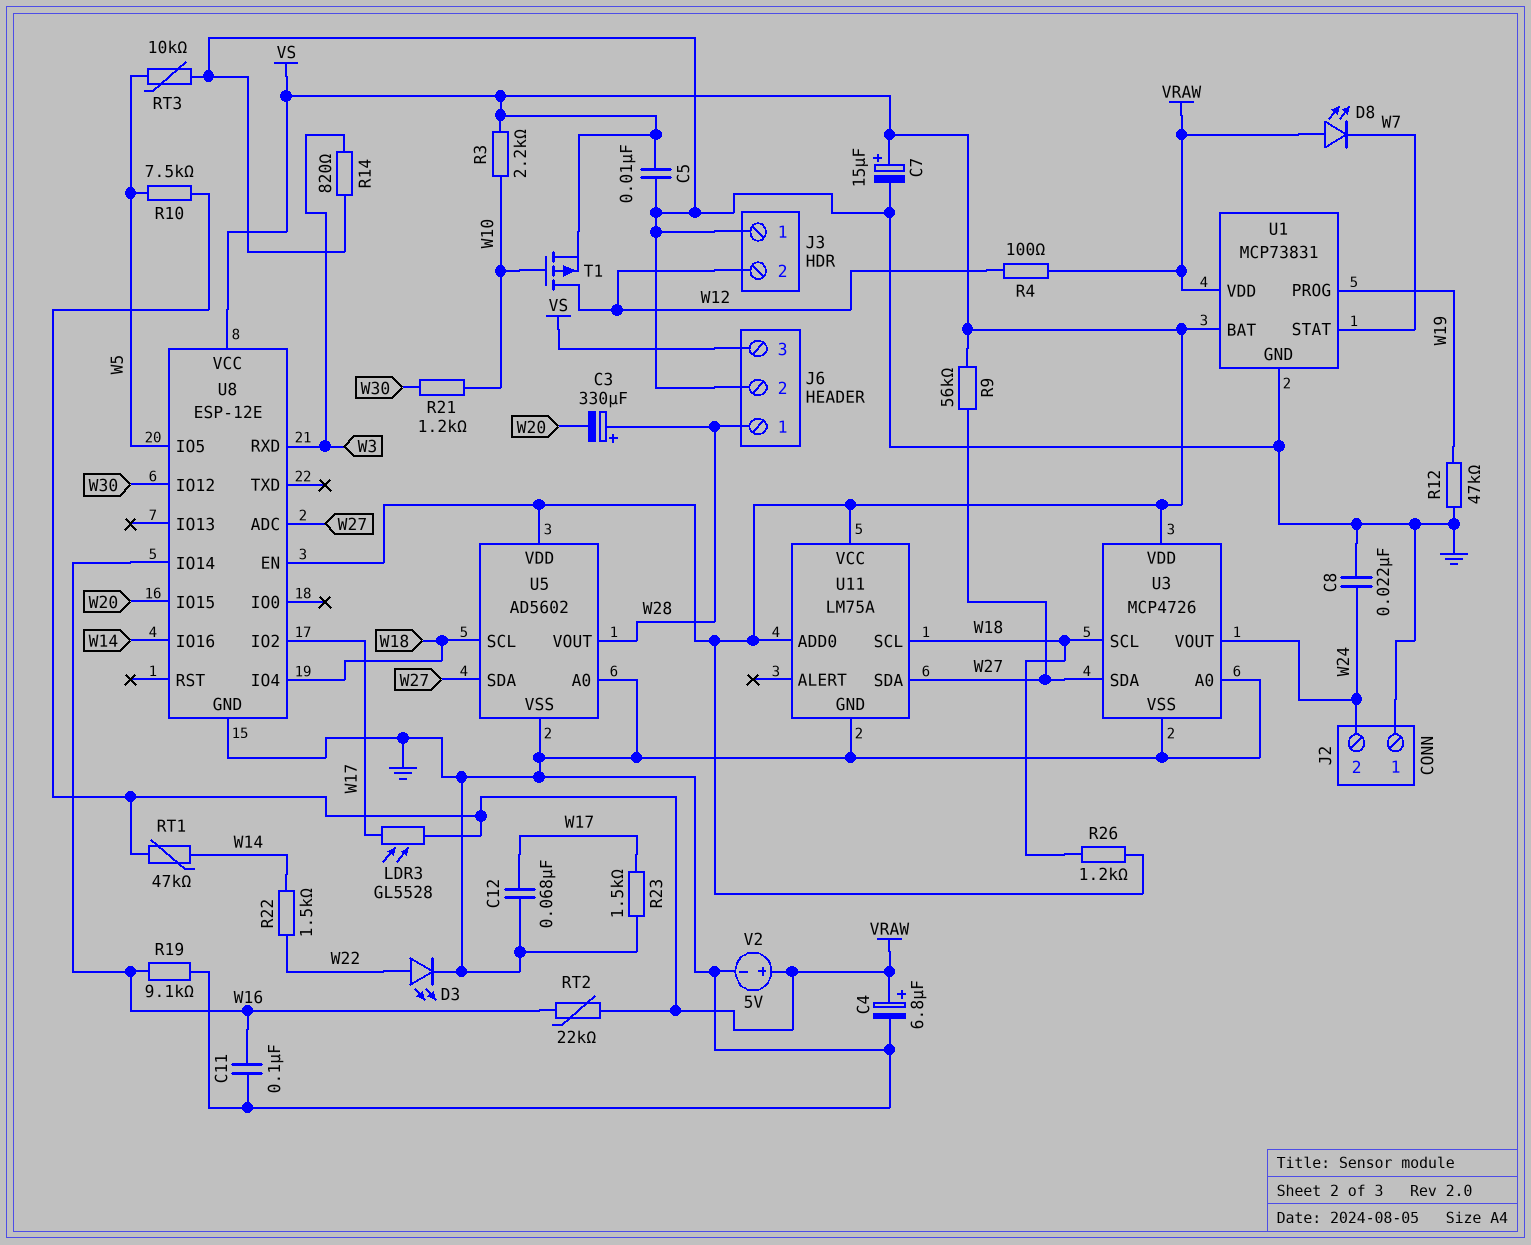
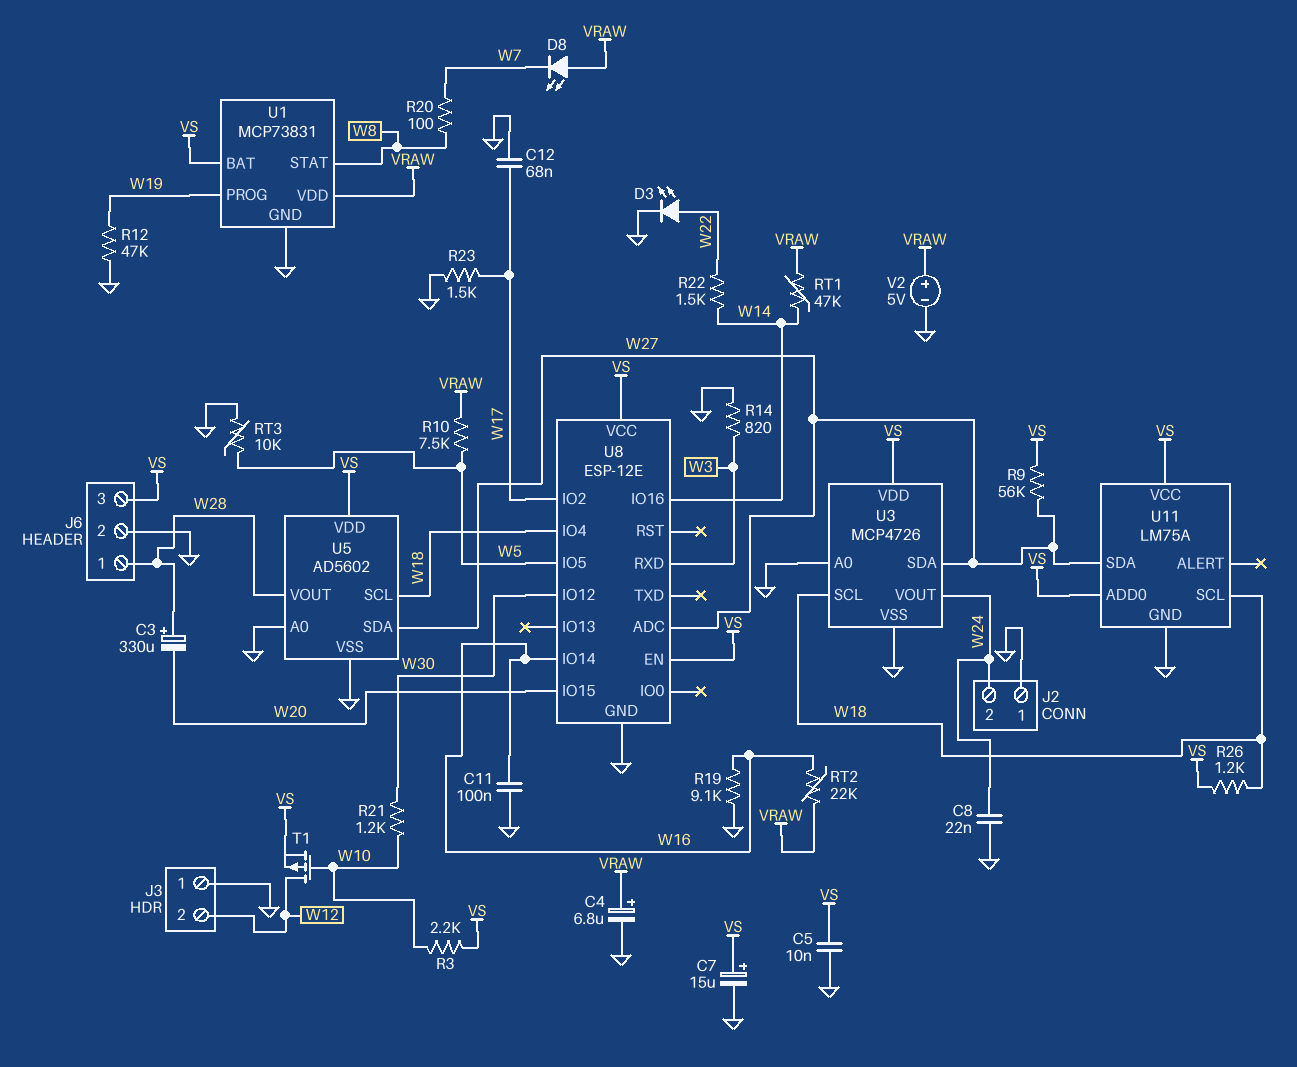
LDR3: GL5528 (VRAW, W17) -> none
R4: 100 (VRAW, W12) -> none
R20: none -> 100 (W7, W8)
U1 pin STAT: W7 -> W8

